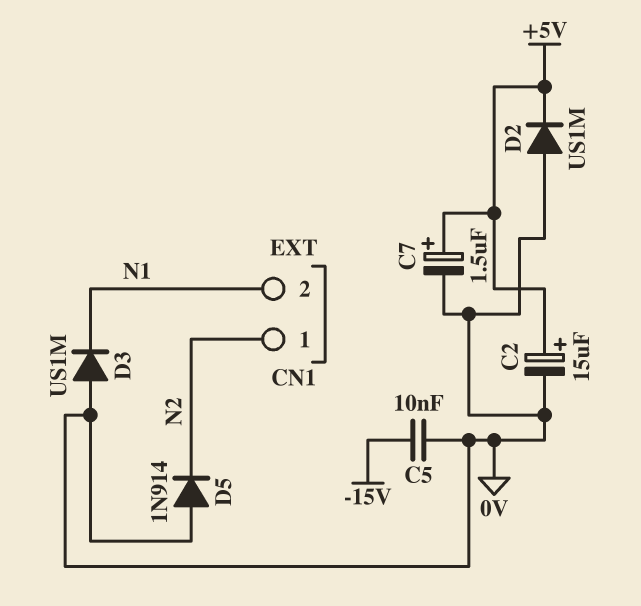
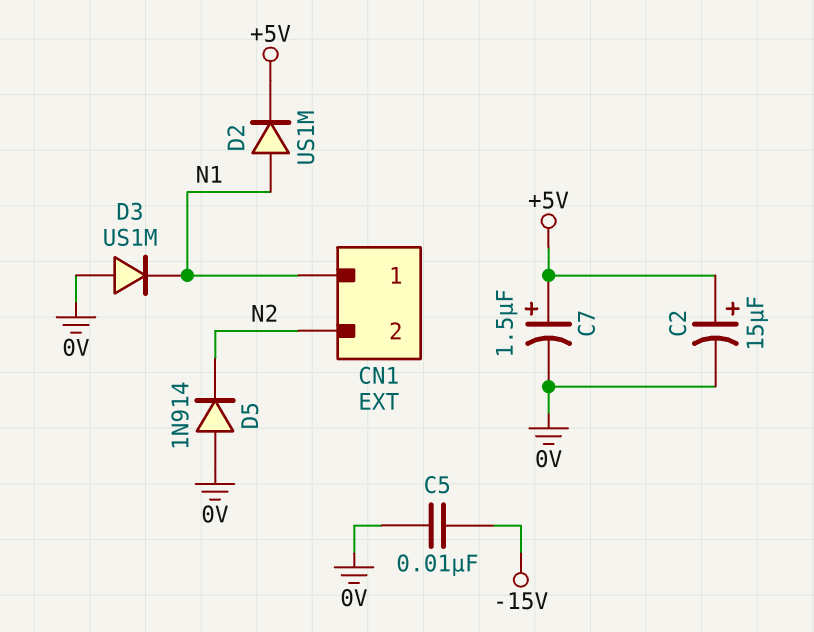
CN1 pin 1: N2 -> N1
CN1 pin 2: N1 -> N2
D2: diode US1M (A 0V, K +5V) -> diode US1M (A N1, K +5V)

